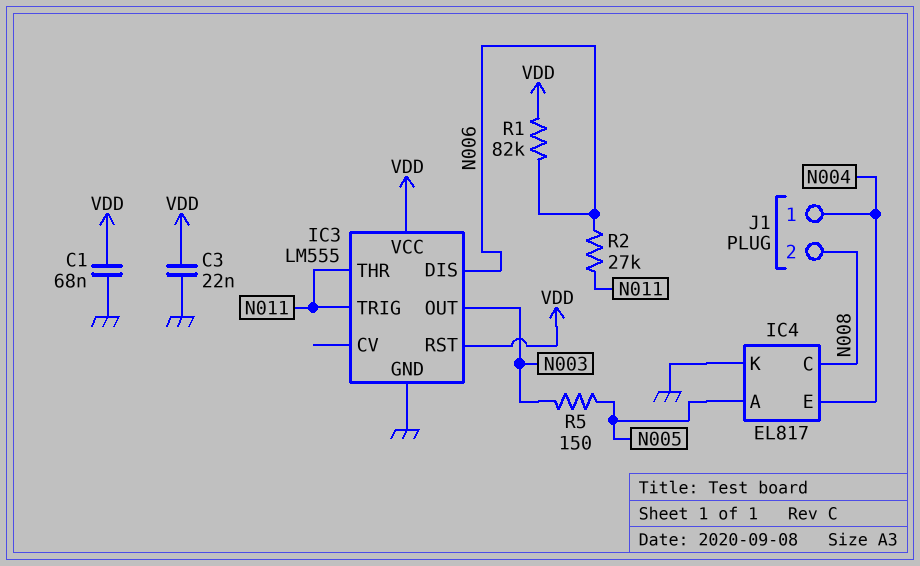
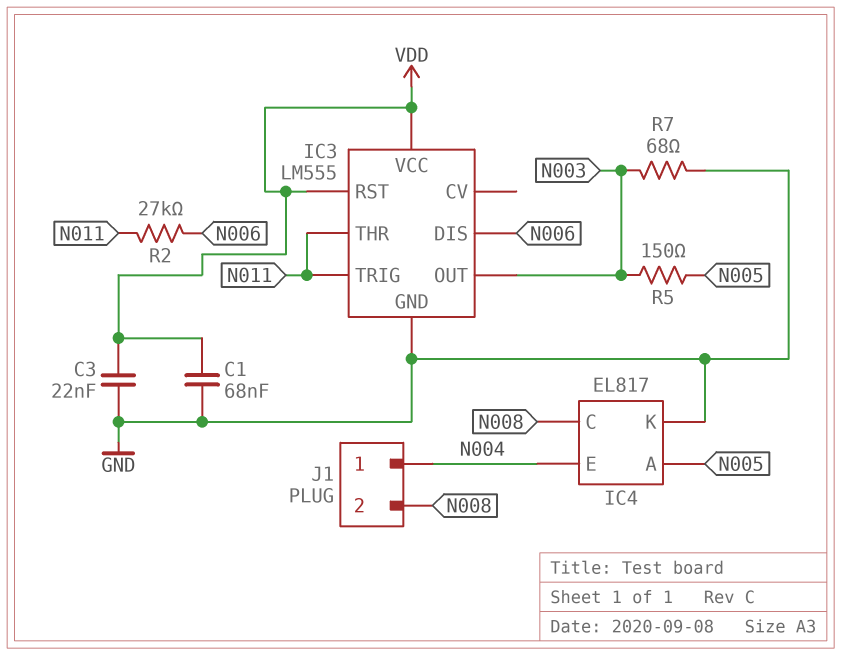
R1: 82k (N006, VDD) -> none
R7: none -> 68 (GND, N003)

